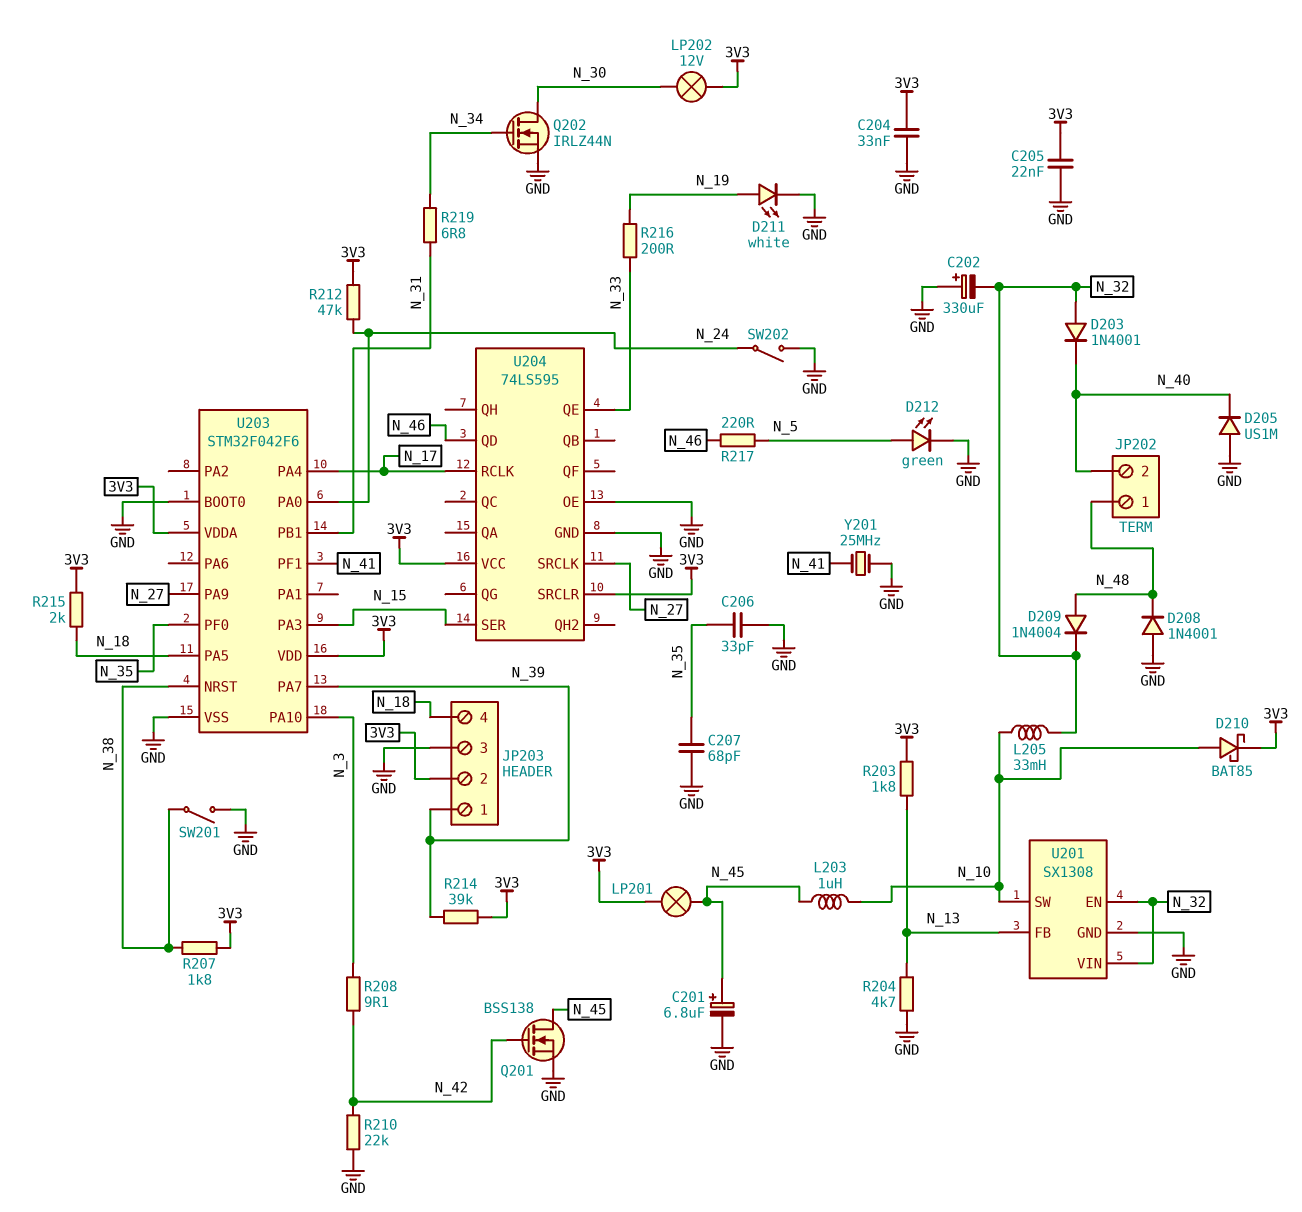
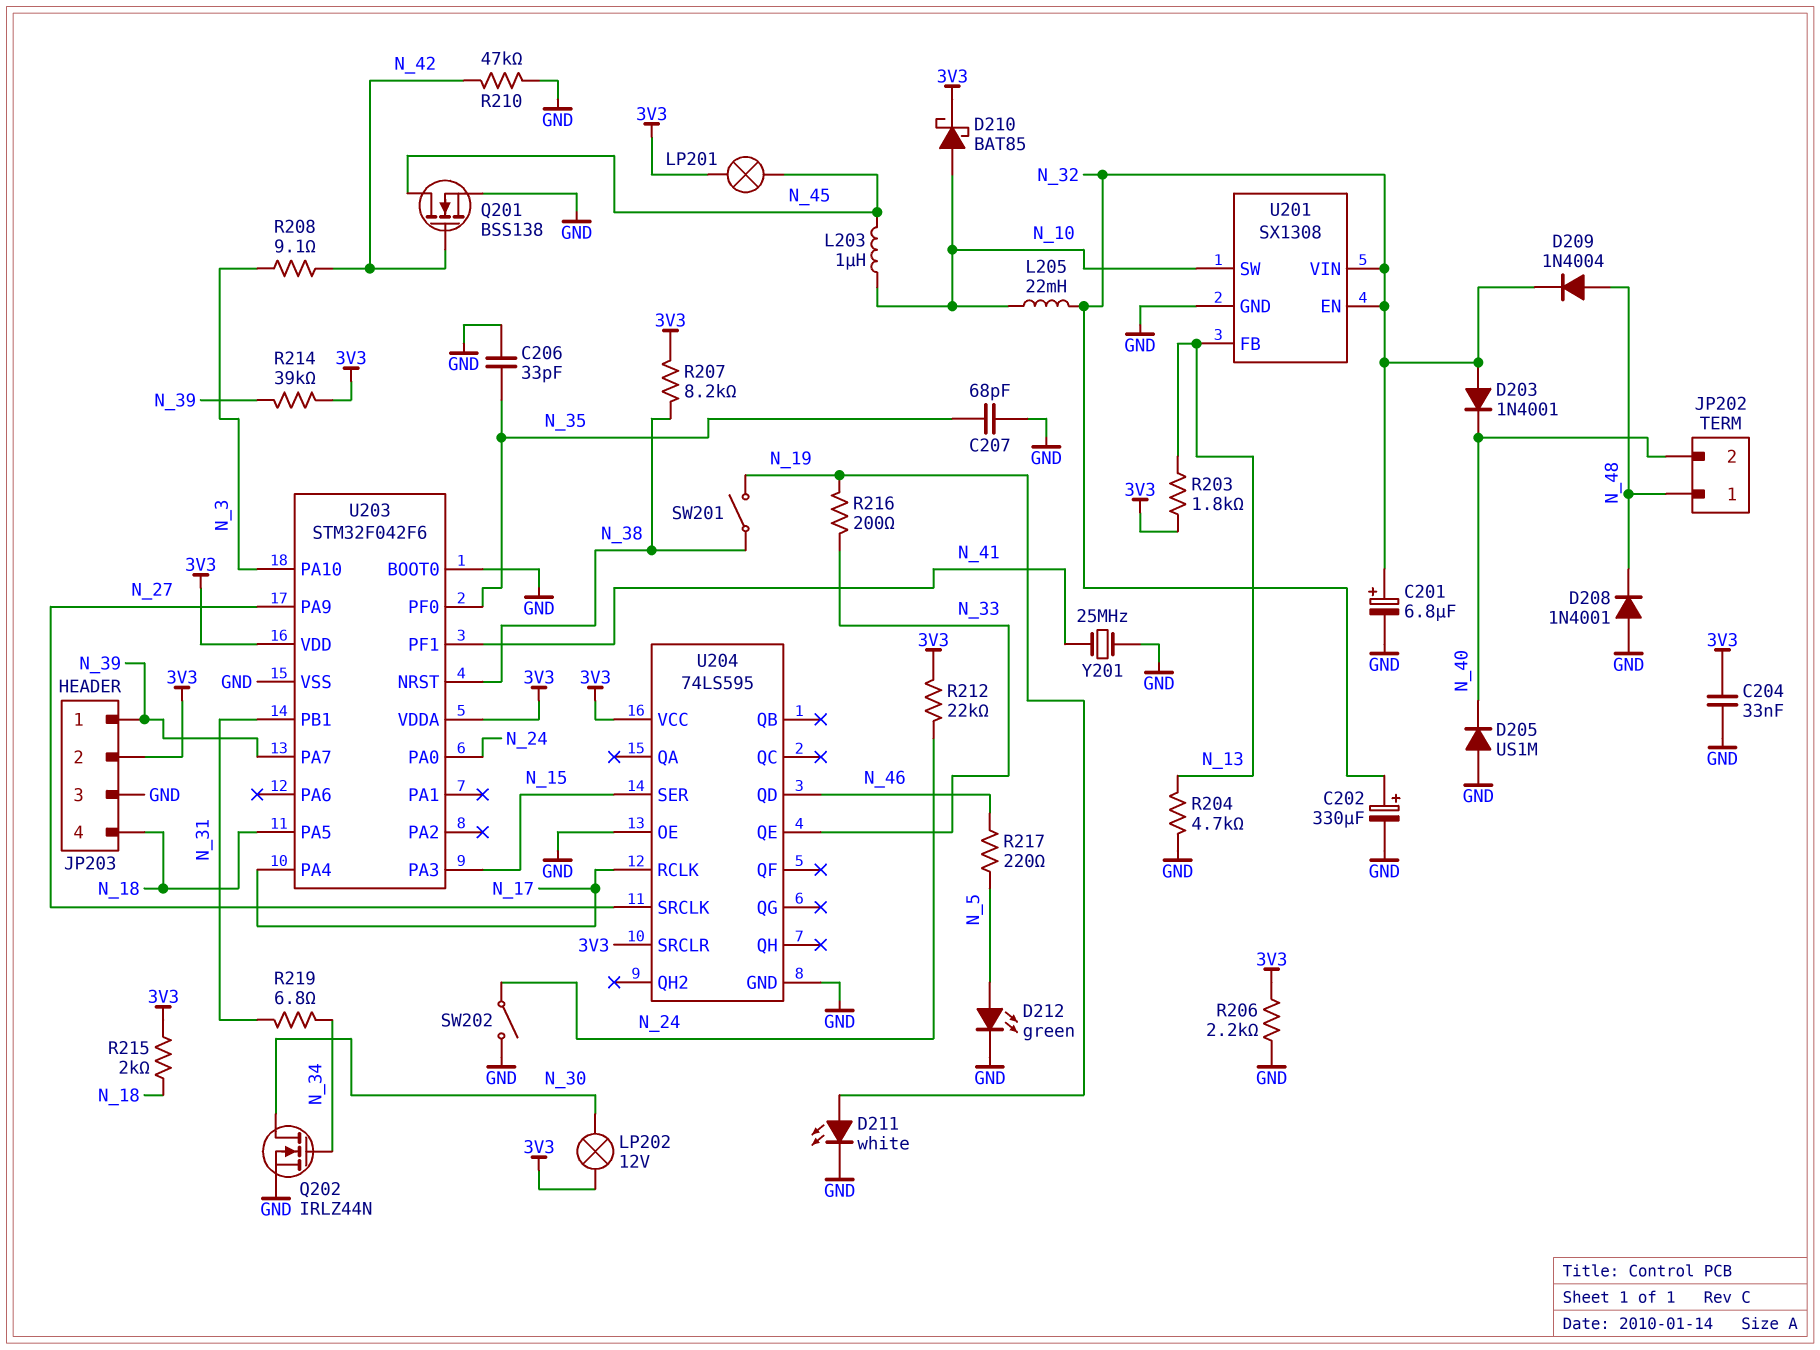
C201: 6.8uF (plus N_45, minus GND) -> 6.8uF (plus N_32, minus GND)
C202: 330uF (plus GND, minus N_32) -> 330uF (plus N_32, minus GND)
C205: 22nF (3V3, GND) -> none
L205: 33mH (N_10, N_32) -> 22mH (N_10, N_32)
R206: none -> 2.2k (3V3, GND)
R207: 1.8k (3V3, N_38) -> 8.2k (3V3, N_38)
R210: 22k (GND, N_42) -> 47k (GND, N_42)
R212: 47k (3V3, N_24) -> 22k (3V3, N_24)
SW201: switch (GND, N_38) -> switch (N_19, N_38)

